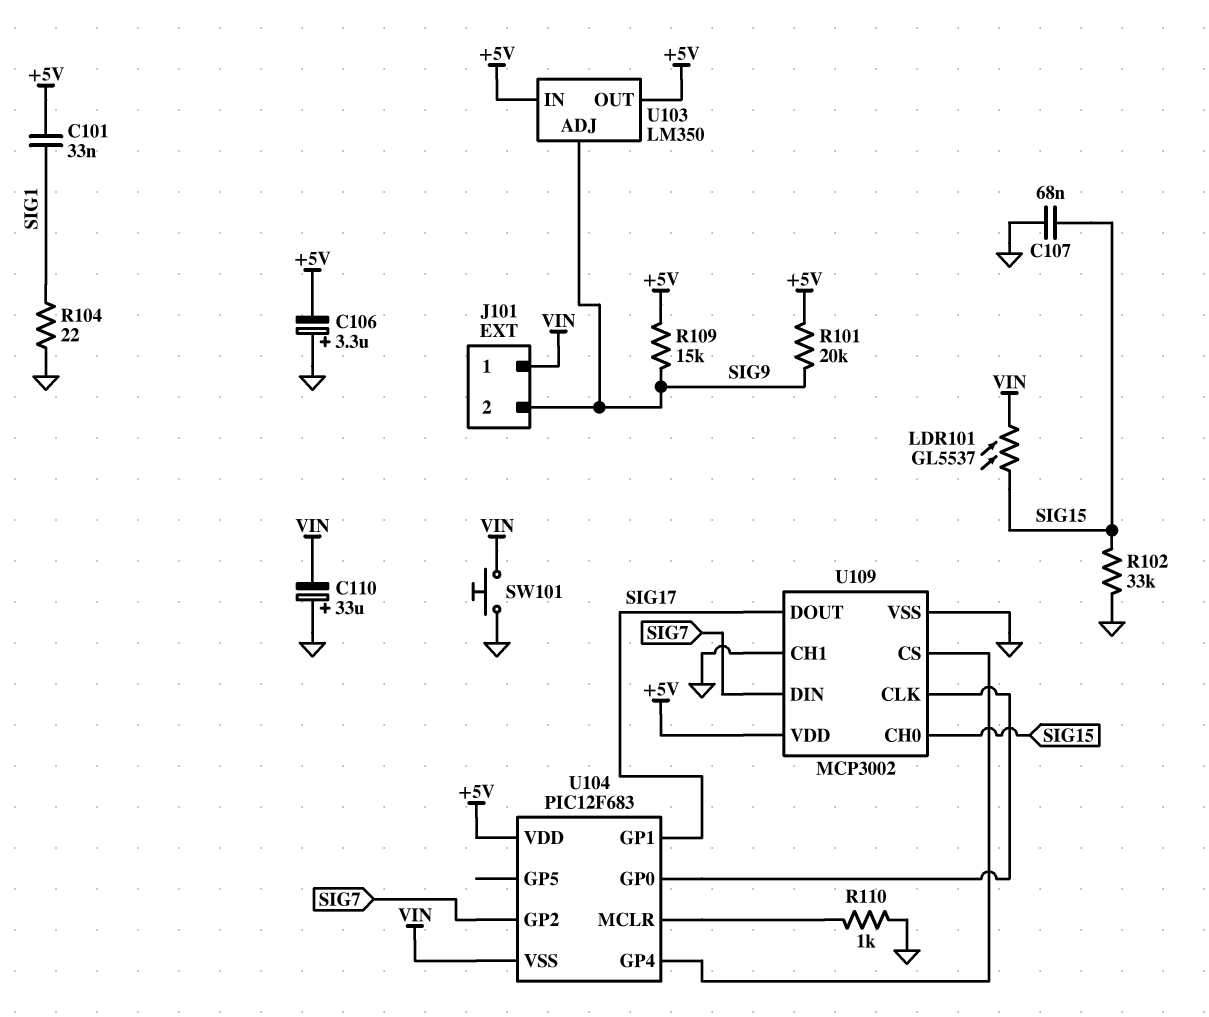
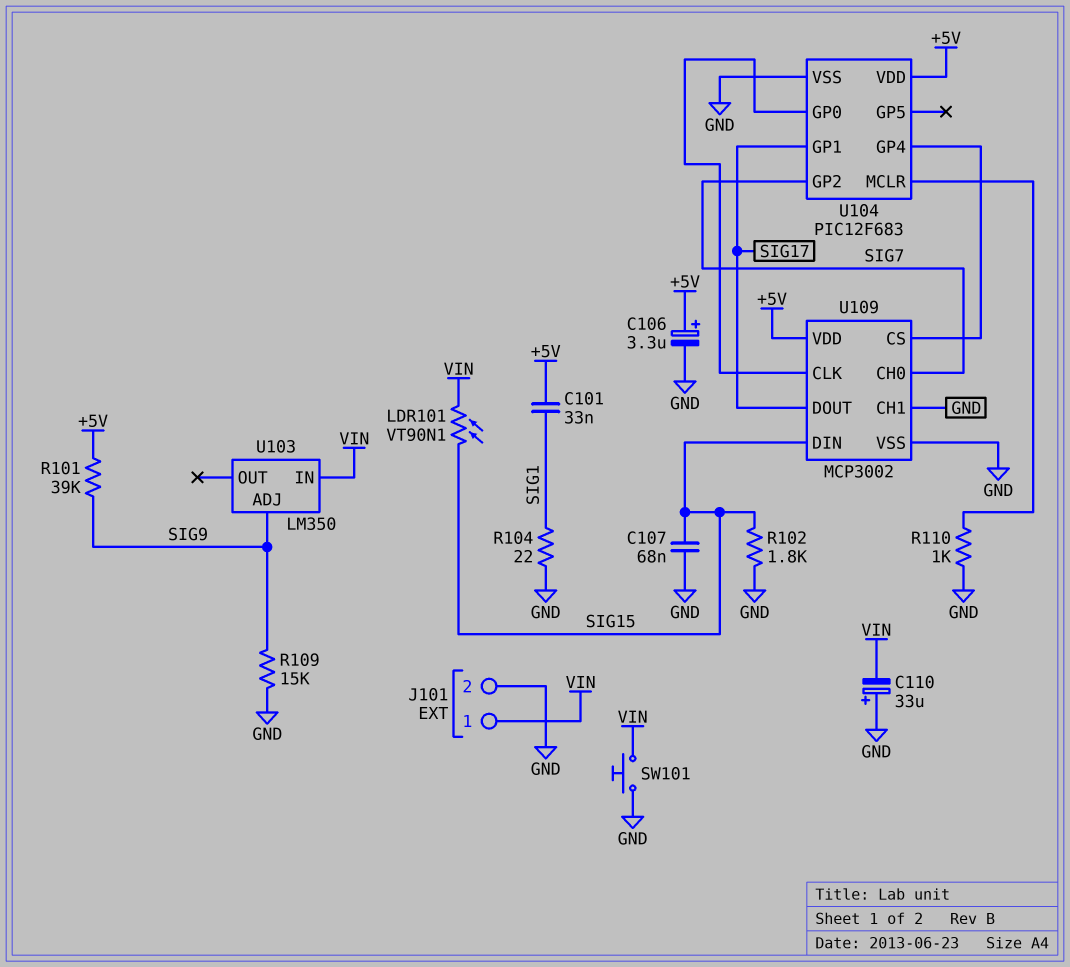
C106: 3.3uF (plus GND, minus +5V) -> 3.3uF (plus +5V, minus GND)
J101 pin 2: SIG9 -> GND
LDR101: GL5537 (SIG15, VIN) -> VT90N1 (SIG15, VIN)
R101: 20k (+5V, SIG9) -> 39k (+5V, SIG9)
R102: 33k (GND, SIG15) -> 1.8k (GND, SIG15)
R109: 15k (+5V, SIG9) -> 15k (GND, SIG9)
U103 pin IN: +5V -> VIN
U103 pin OUT: +5V -> none
U104 pin VSS: VIN -> GND
U109 pin CH0: SIG15 -> SIG7
U109 pin DIN: SIG7 -> SIG15

